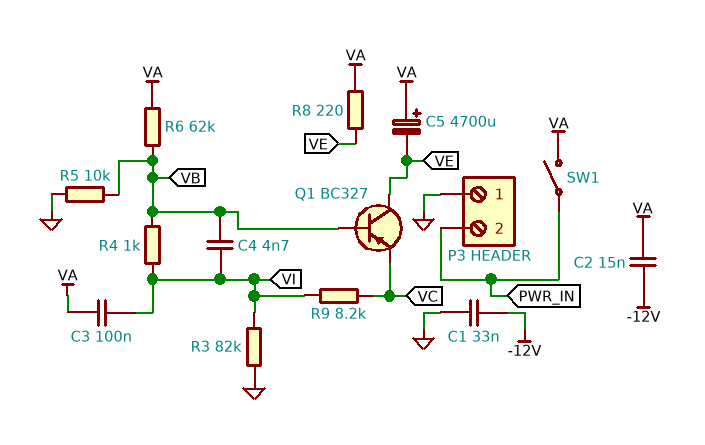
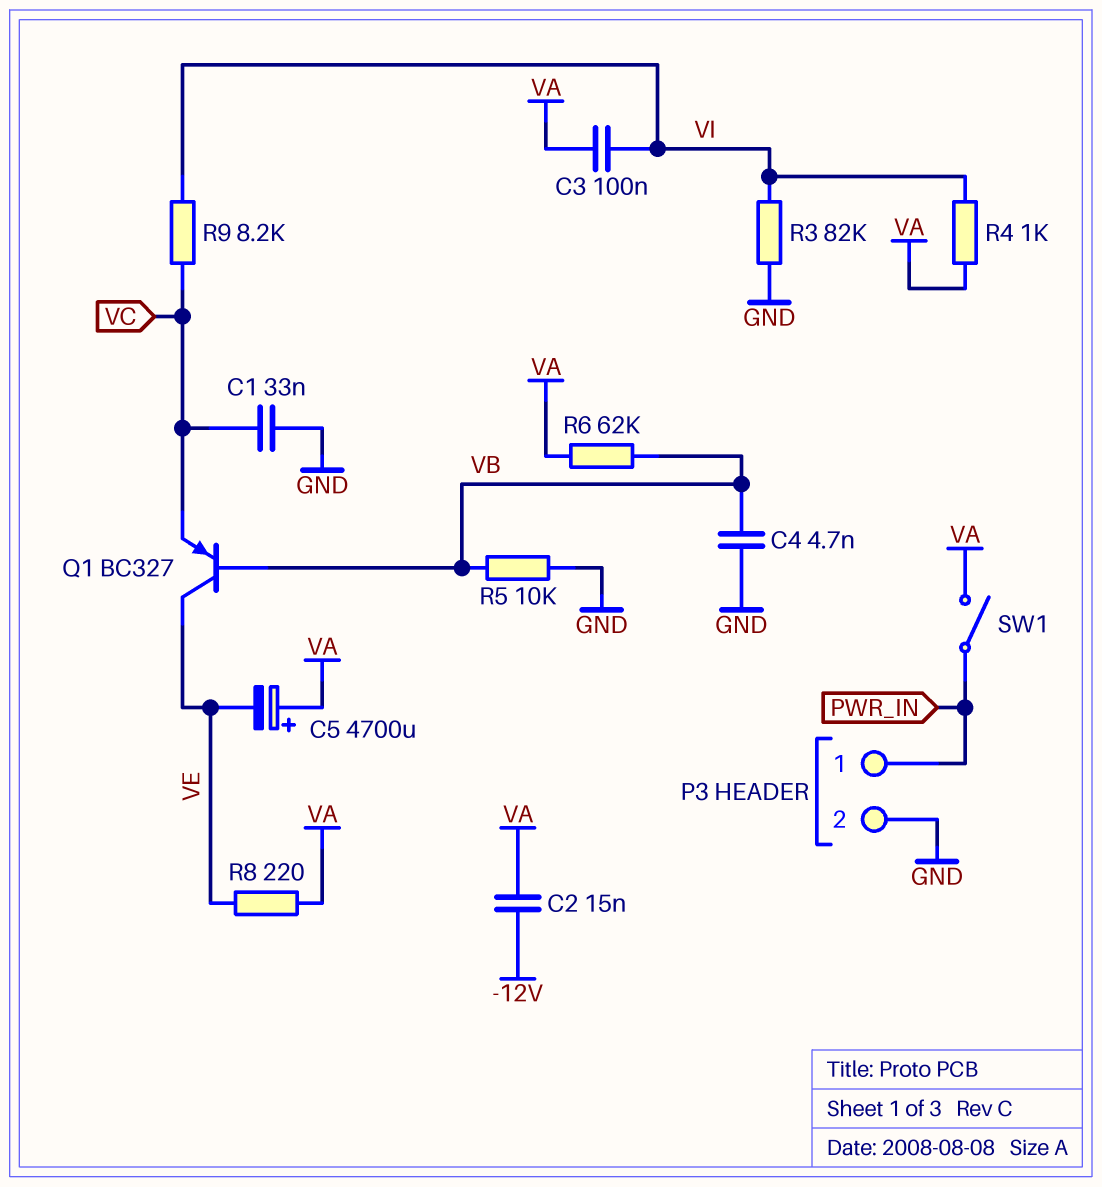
C1: 33nF (-12V, GND) -> 33nF (GND, VC)
C4: 4.7nF (VB, VI) -> 4.7nF (GND, VB)
P3 pin 1: GND -> PWR_IN
P3 pin 2: PWR_IN -> GND
R4: 1k (VB, VI) -> 1k (VA, VI)

